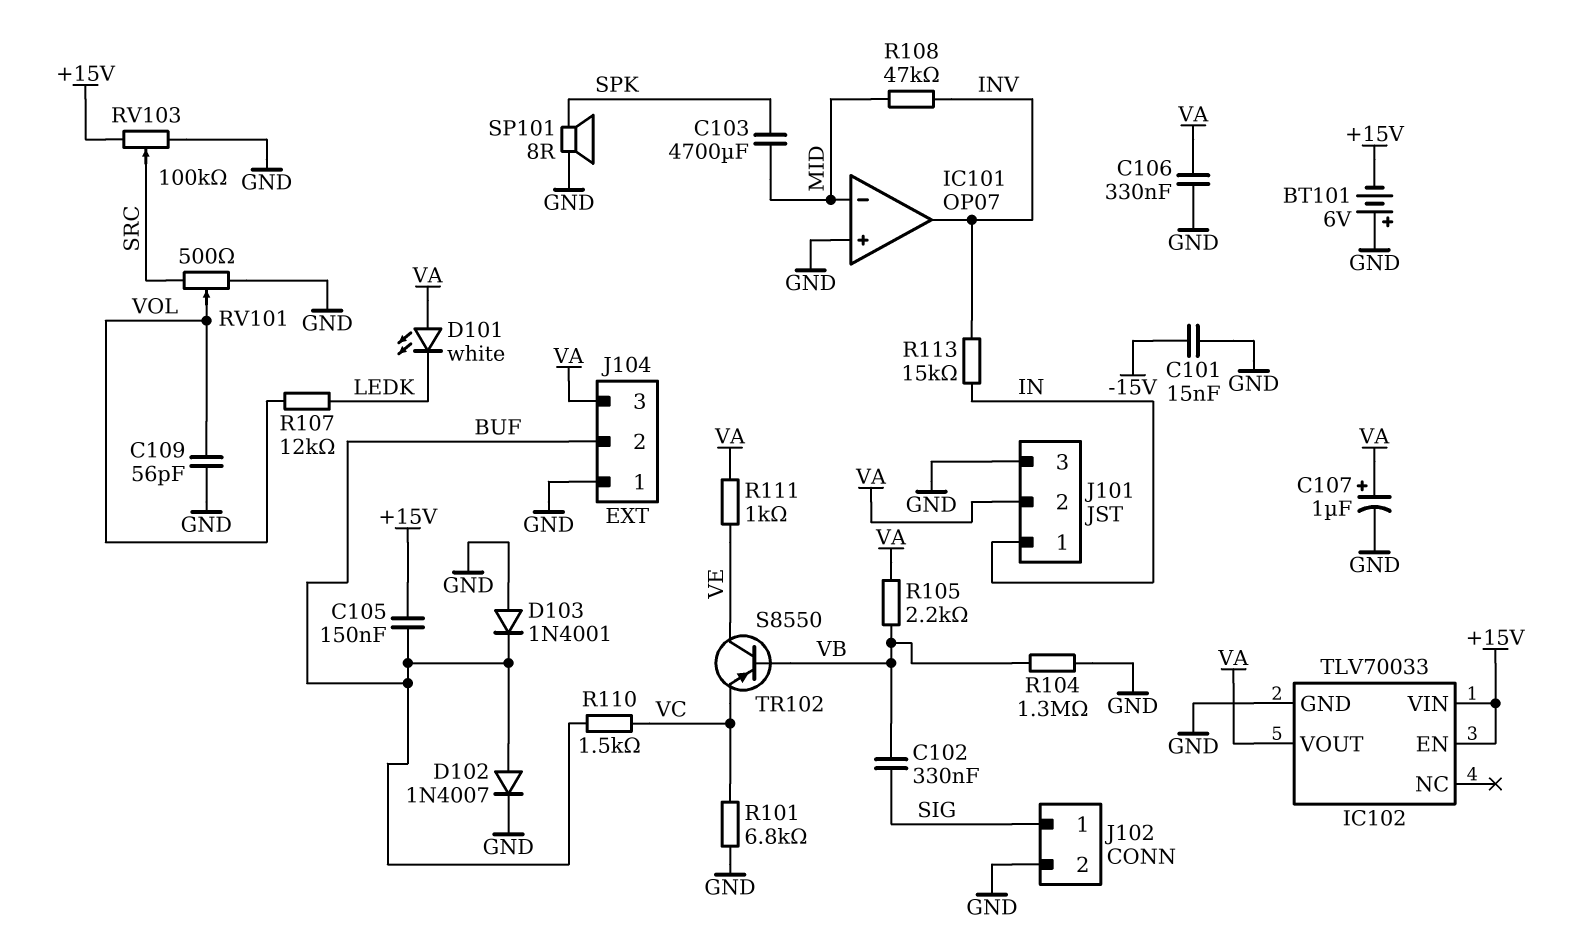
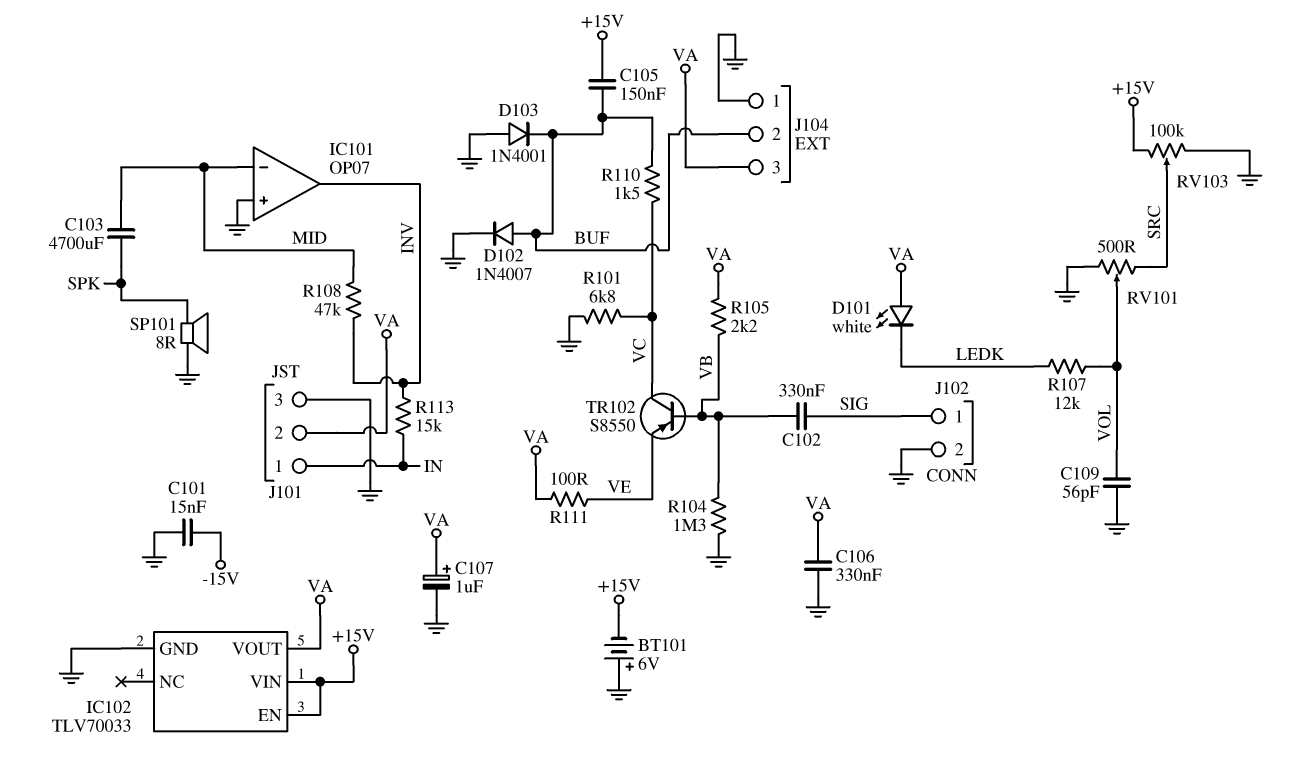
R111: 1k (VA, VE) -> 100 (VA, VE)
TR102: PNP S8550 (B VB, C VE, E VC) -> PNP S8550 (B VB, C VC, E VE)

